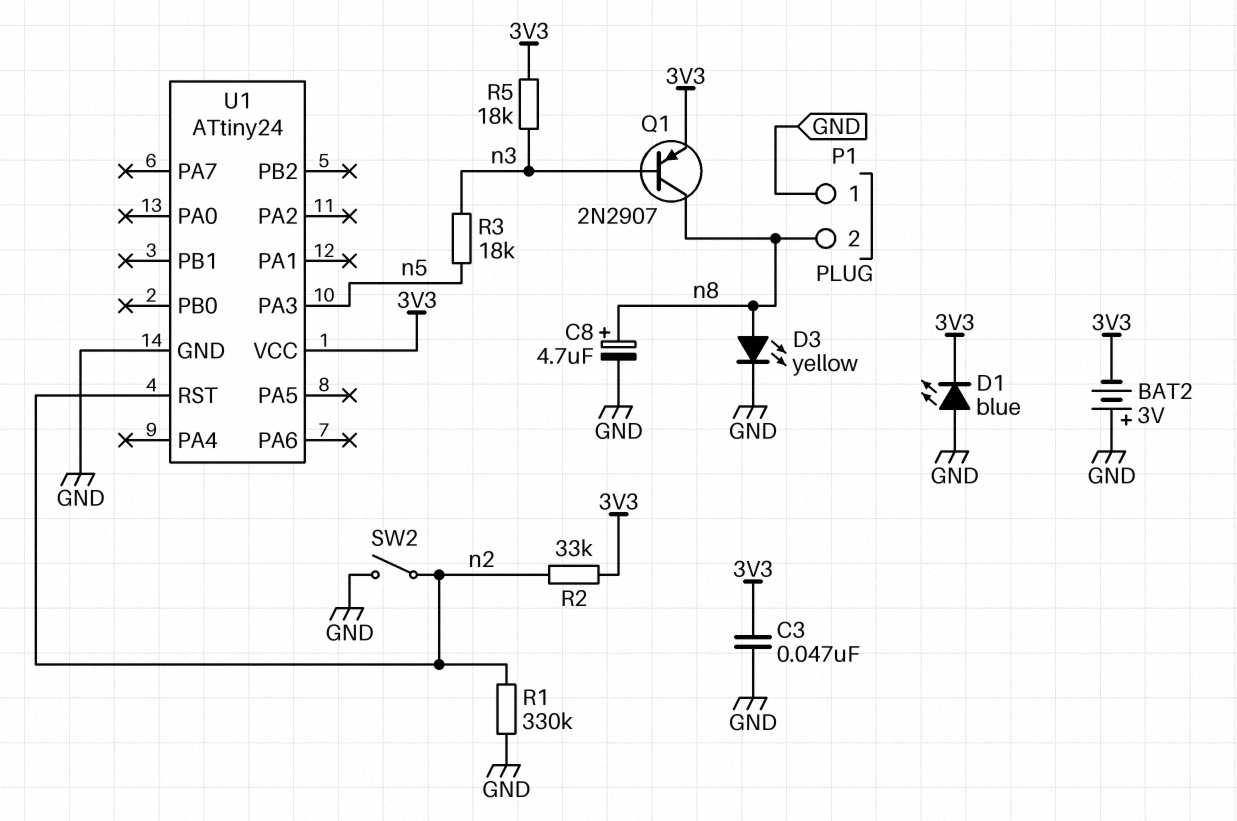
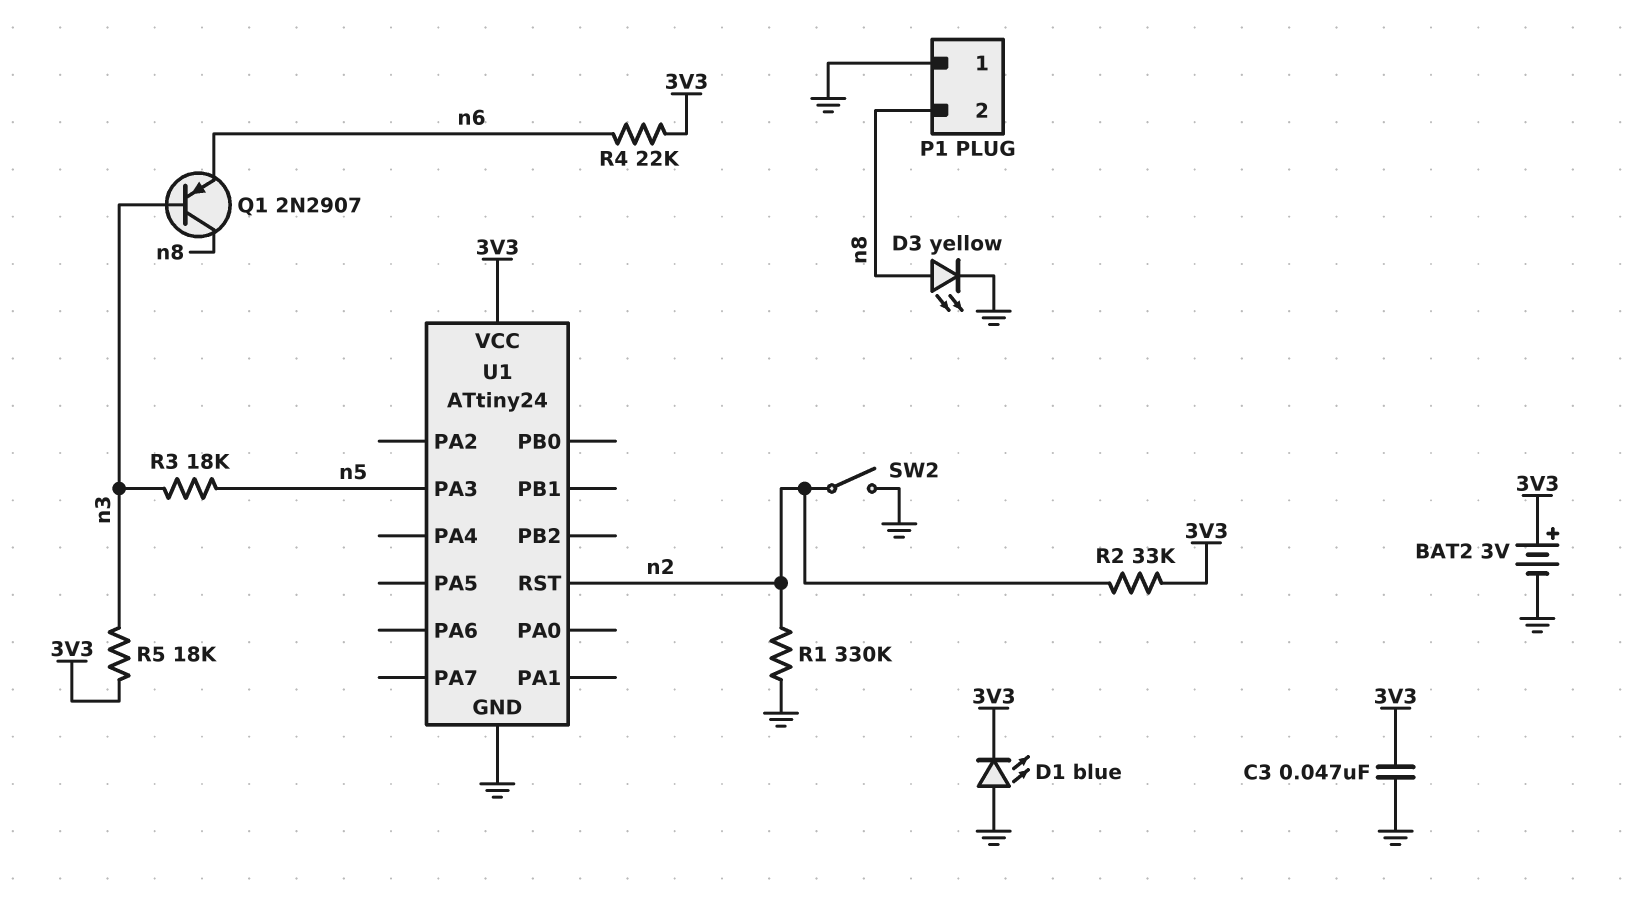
BAT2: 3V (plus GND, minus 3V3) -> 3V (plus 3V3, minus GND)
C8: 4.7uF (plus n8, minus GND) -> none
Q1: PNP 2N2907 (B n3, C n8, E 3V3) -> PNP 2N2907 (B n3, C n8, E n6)
R4: none -> 22k (3V3, n6)

